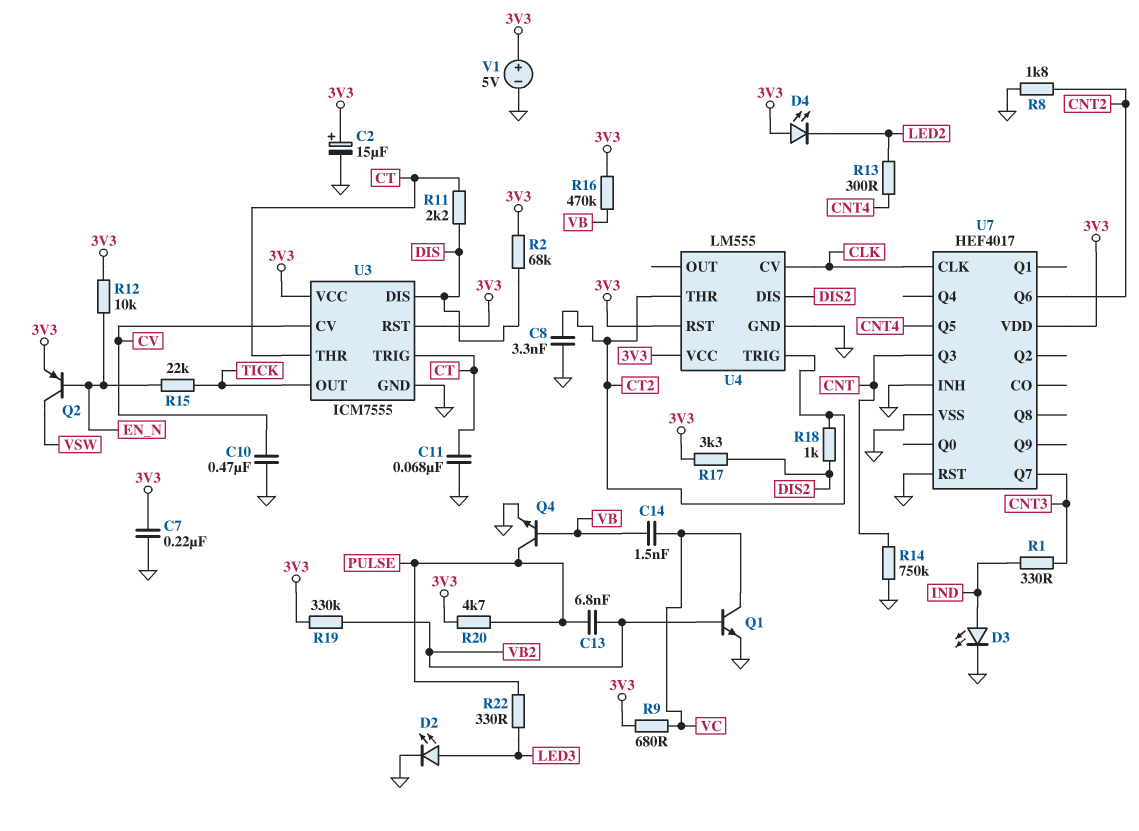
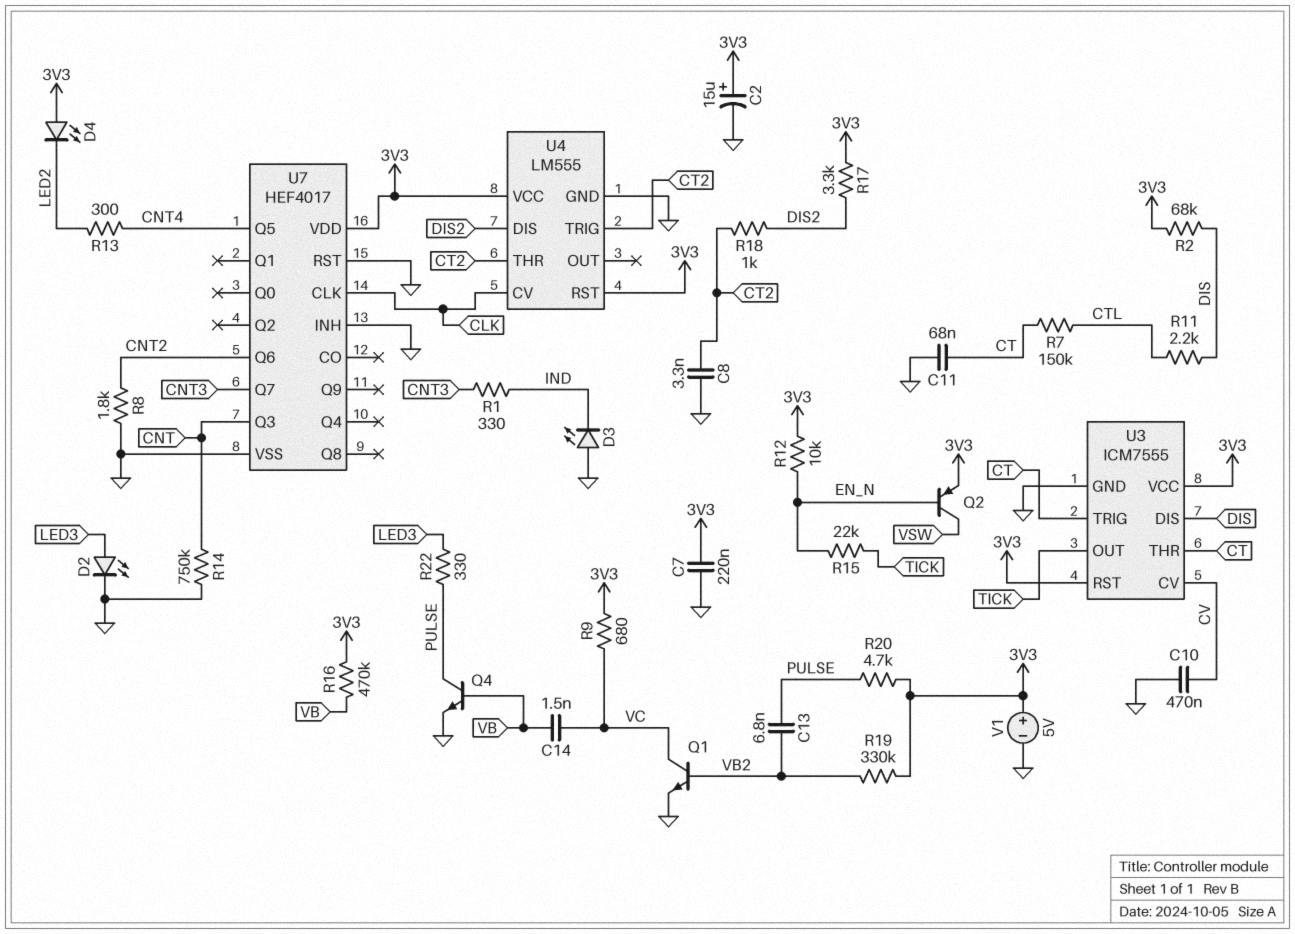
D3: LED (A IND, K GND) -> LED (A GND, K IND)
R7: none -> 150k (CT, CTL)
R11: 2.2k (CT, DIS) -> 2.2k (CTL, DIS)

